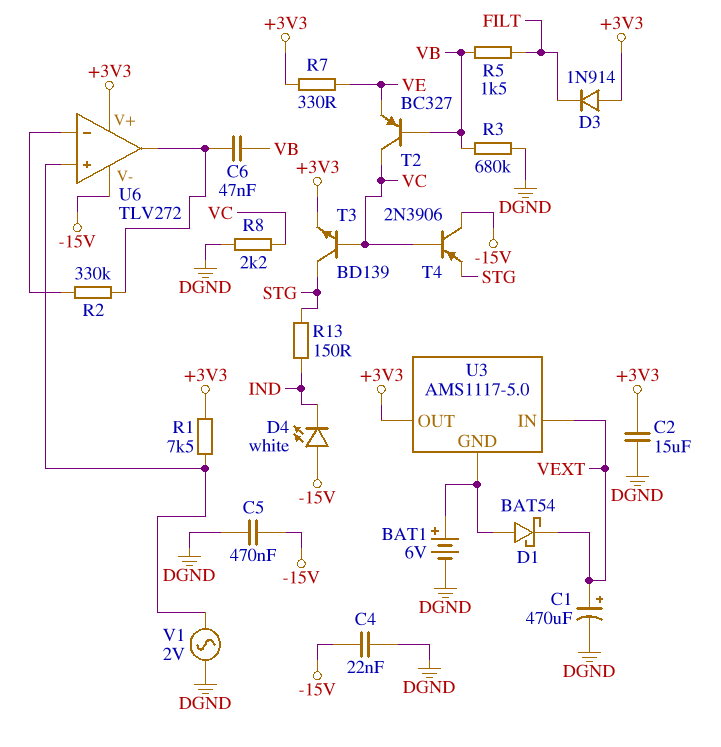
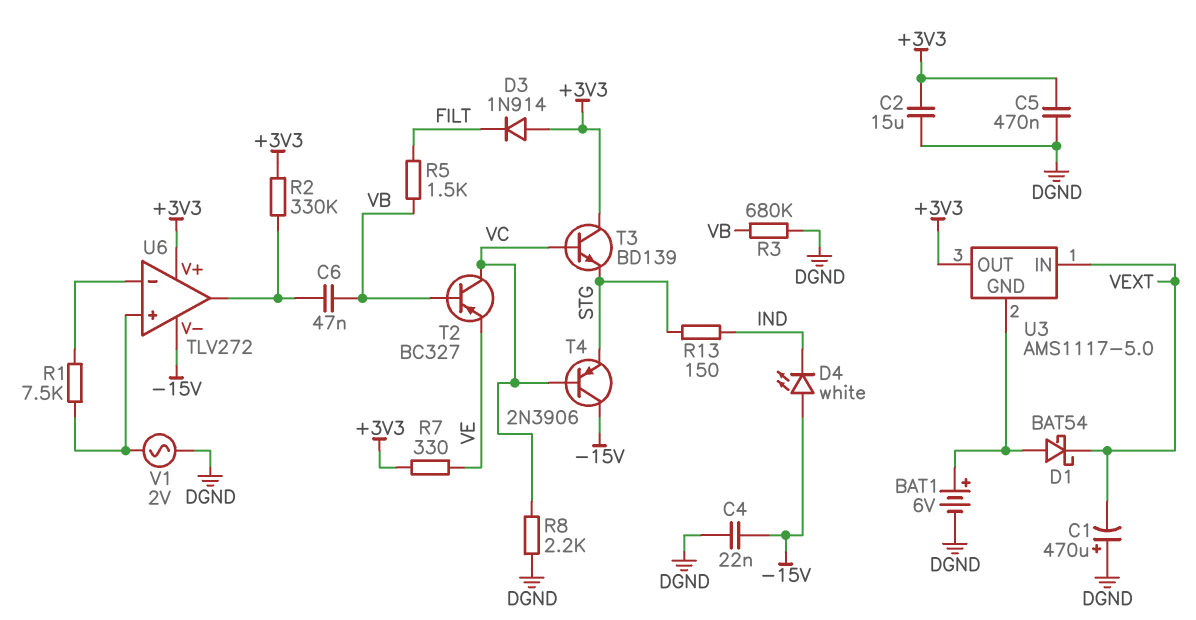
C1: 470uF (plus VEXT, minus DGND) -> 470uF (plus DGND, minus VEXT)
C5: 470nF (-15V, DGND) -> 470nF (+3V3, DGND)
R1: 7.5k (+3V3, U6/in+) -> 7.5k (U6/in+, U6/in-)
R2: 330k (U6/in-, U6/out) -> 330k (+3V3, U6/out)
T3: NPN BD139 (B VC, C STG, E +3V3) -> NPN BD139 (B VC, C +3V3, E STG)

